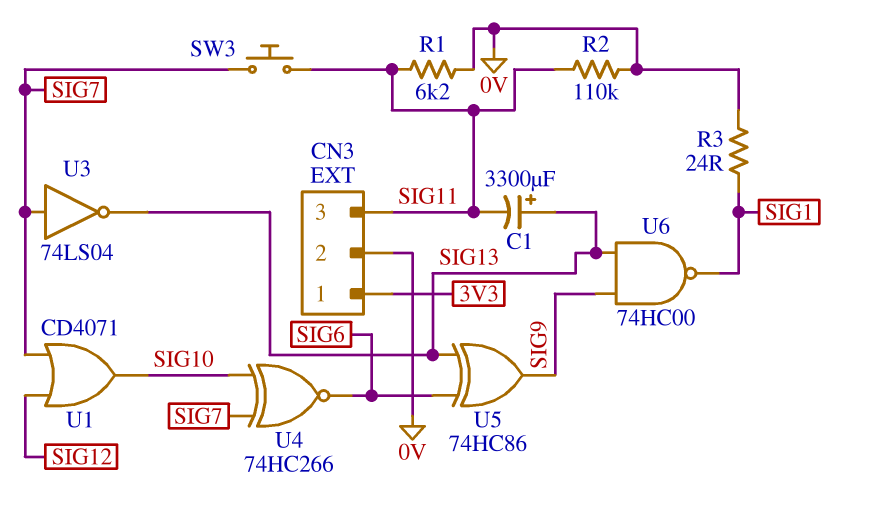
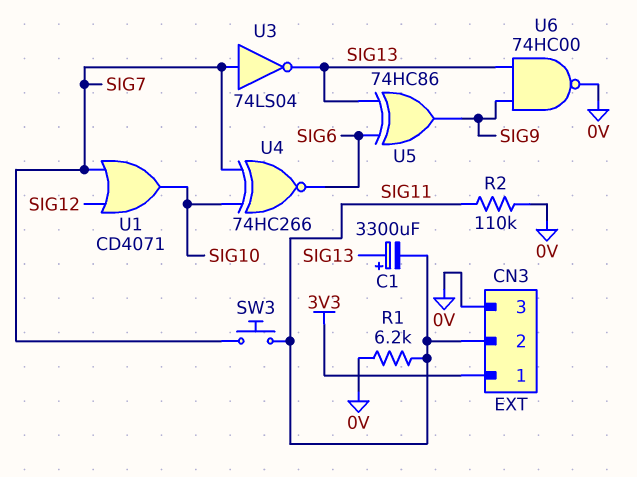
CN3 pin 2: 0V -> SIG11
CN3 pin 3: SIG11 -> 0V
R3: 24 (0V, SIG1) -> none
U6: NAND 74HC00 (in SIG9, in SIG13, out SIG1) -> NAND 74HC00 (in SIG9, in SIG13, out 0V)

